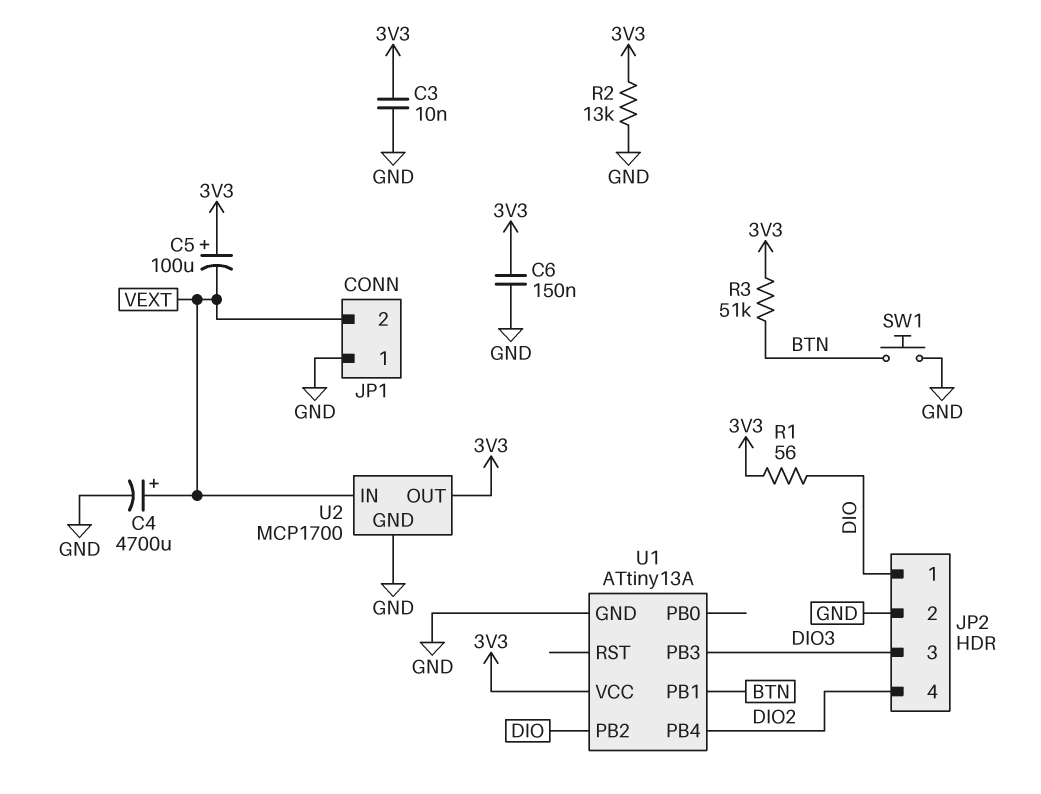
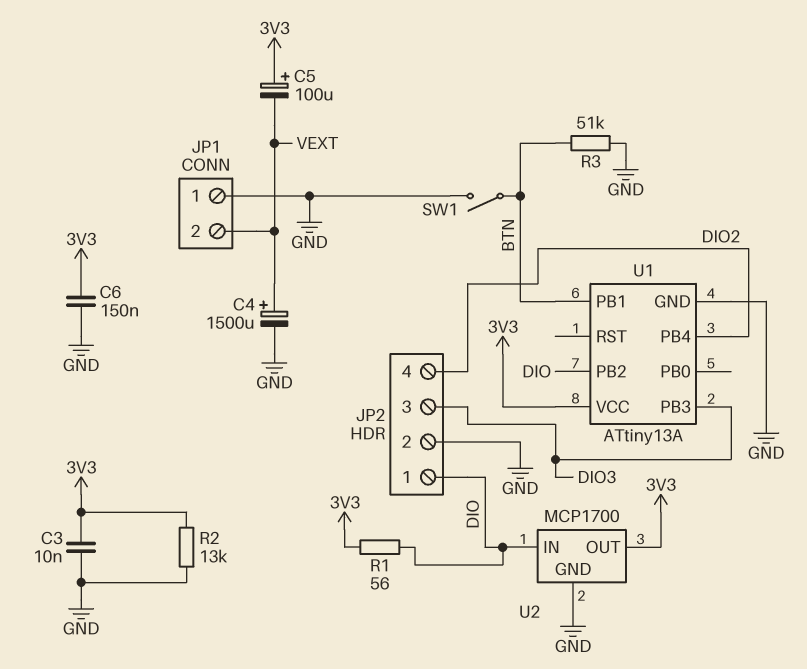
C4: 4700uF (plus VEXT, minus GND) -> 1500uF (plus VEXT, minus GND)
R3: 51k (3V3, BTN) -> 51k (BTN, GND)
SW1: button (BTN, GND) -> switch (BTN, GND)
U2 pin IN: VEXT -> DIO

